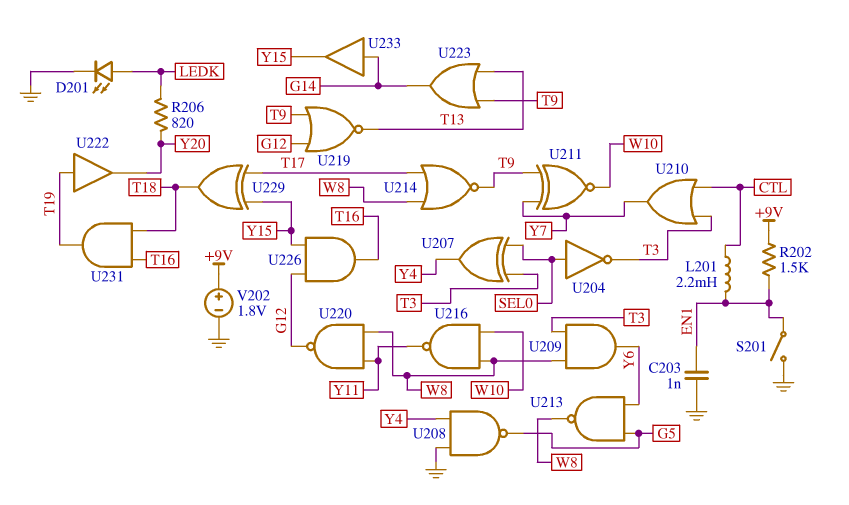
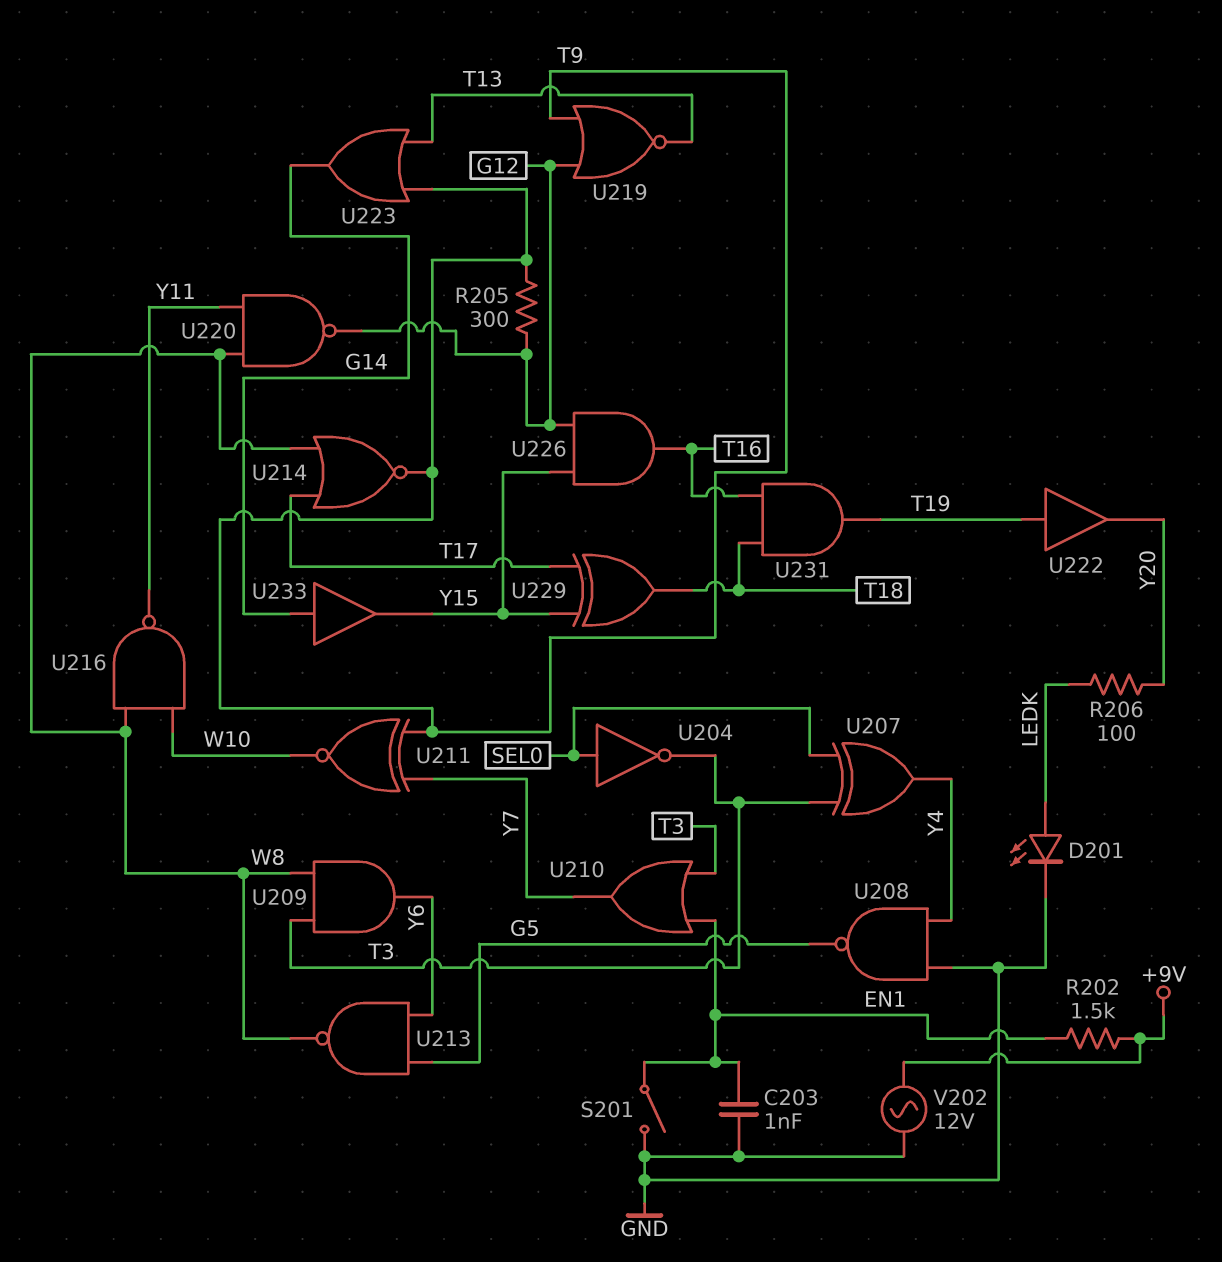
L201: 2.2mH (CTL, EN1) -> none
R205: none -> 300 (G12, T9)
R206: 820 (LEDK, Y20) -> 100 (LEDK, Y20)
U210: OR (in CTL, in T3, out Y7) -> OR (in EN1, in T3, out Y7)
V202: 1.8V (plus +9V, minus GND) -> AC 12V (+9V, GND)

